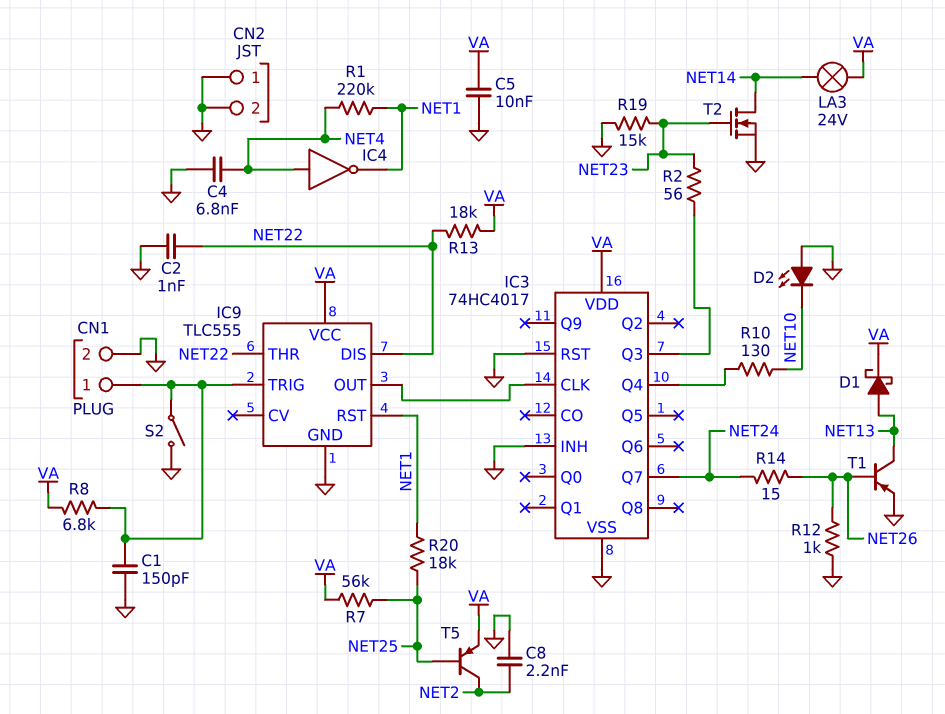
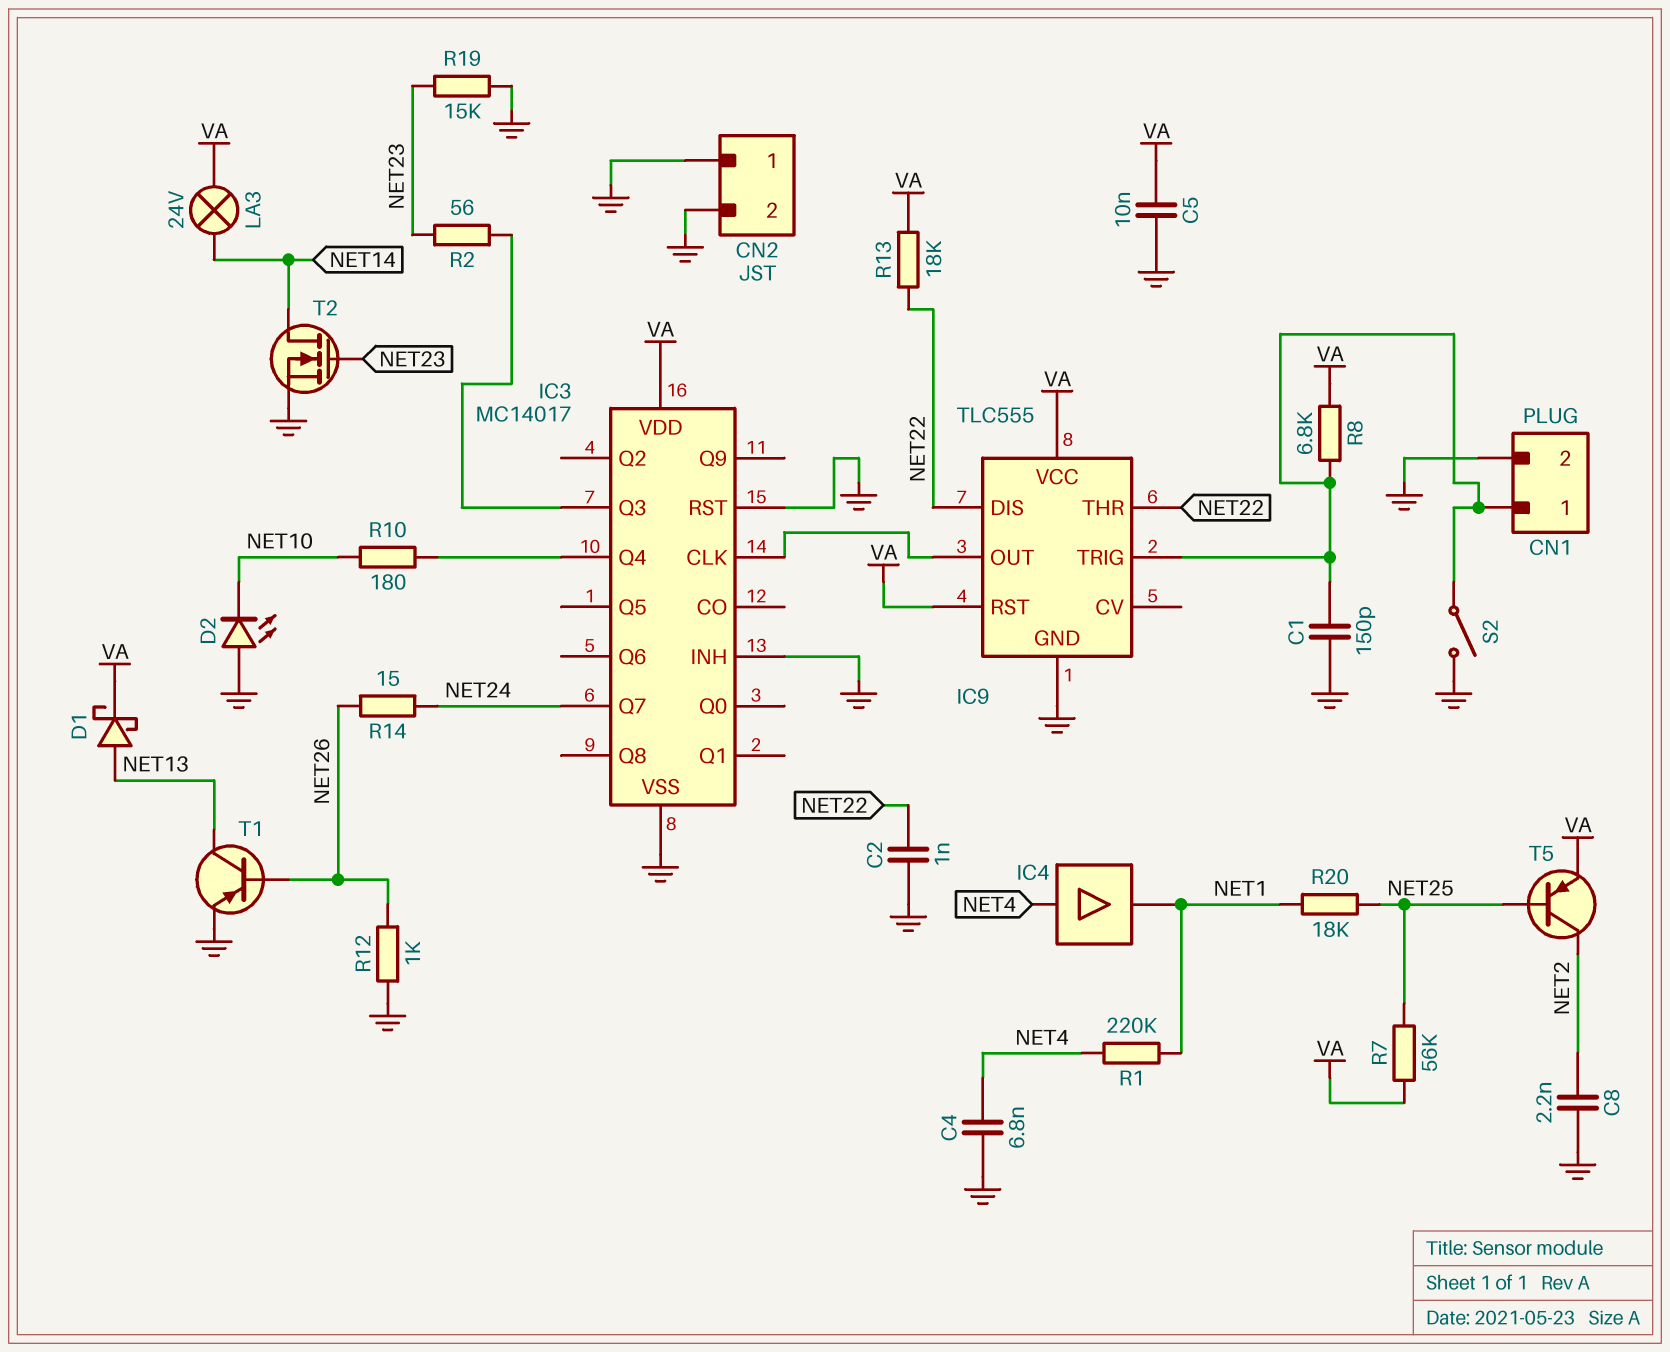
IC3: 74HC4017 -> MC14017
IC4: NOT (in NET4, out NET1) -> buffer (in NET4, out NET1)
IC9 pin RST: NET1 -> VA
R10: 130 (IC3/Q4, NET10) -> 180 (IC3/Q4, NET10)

